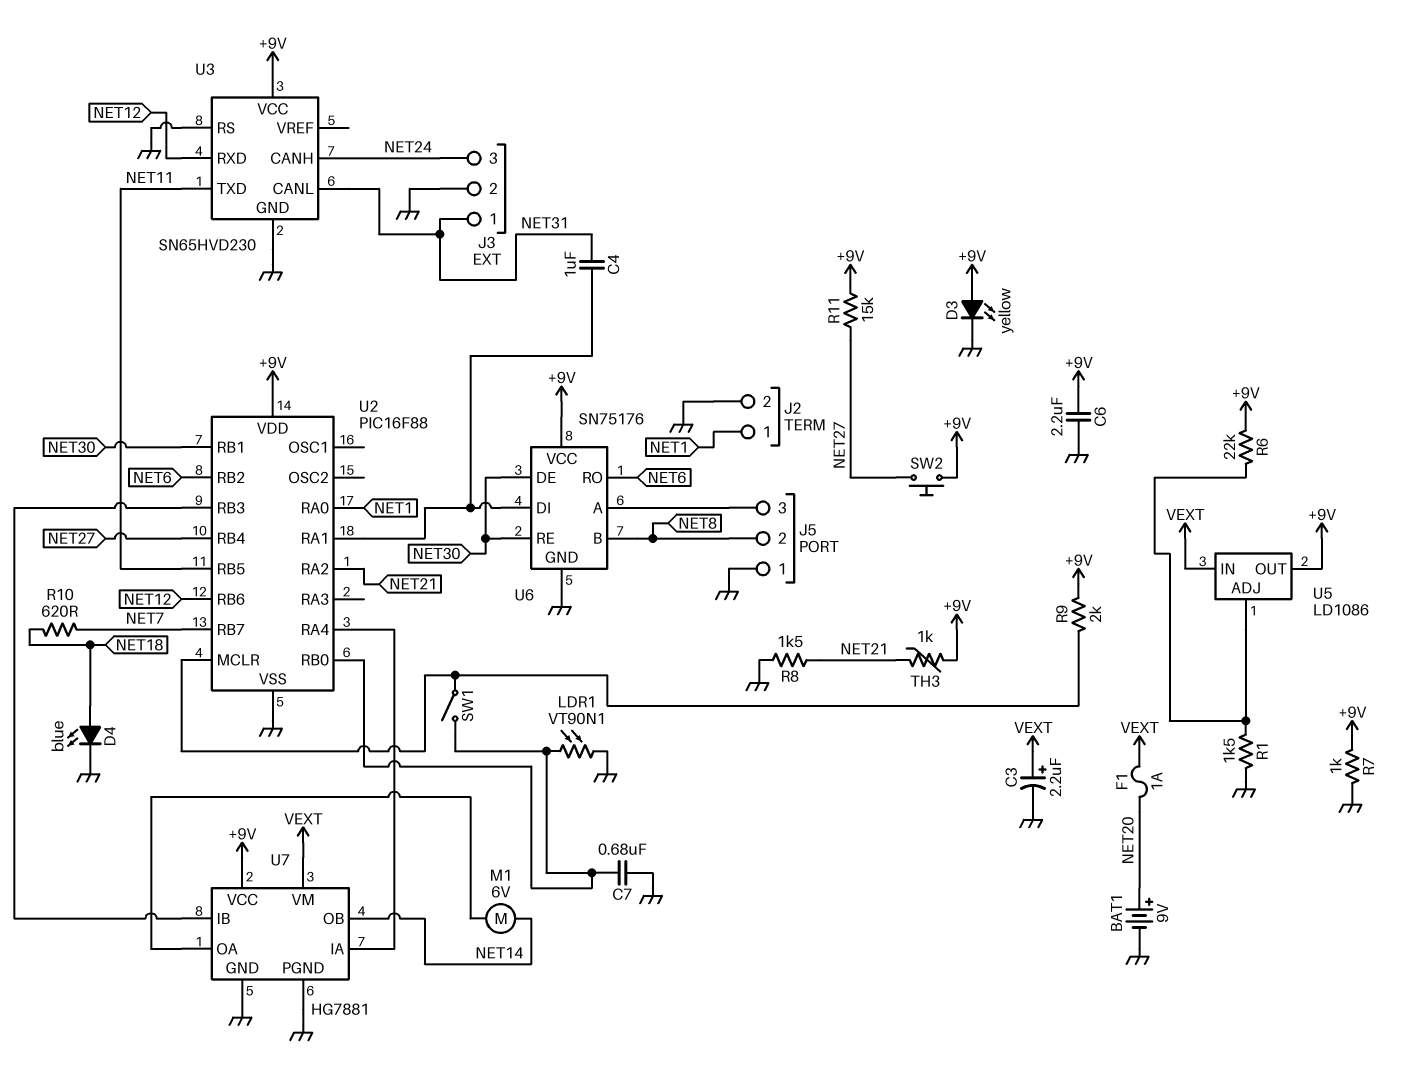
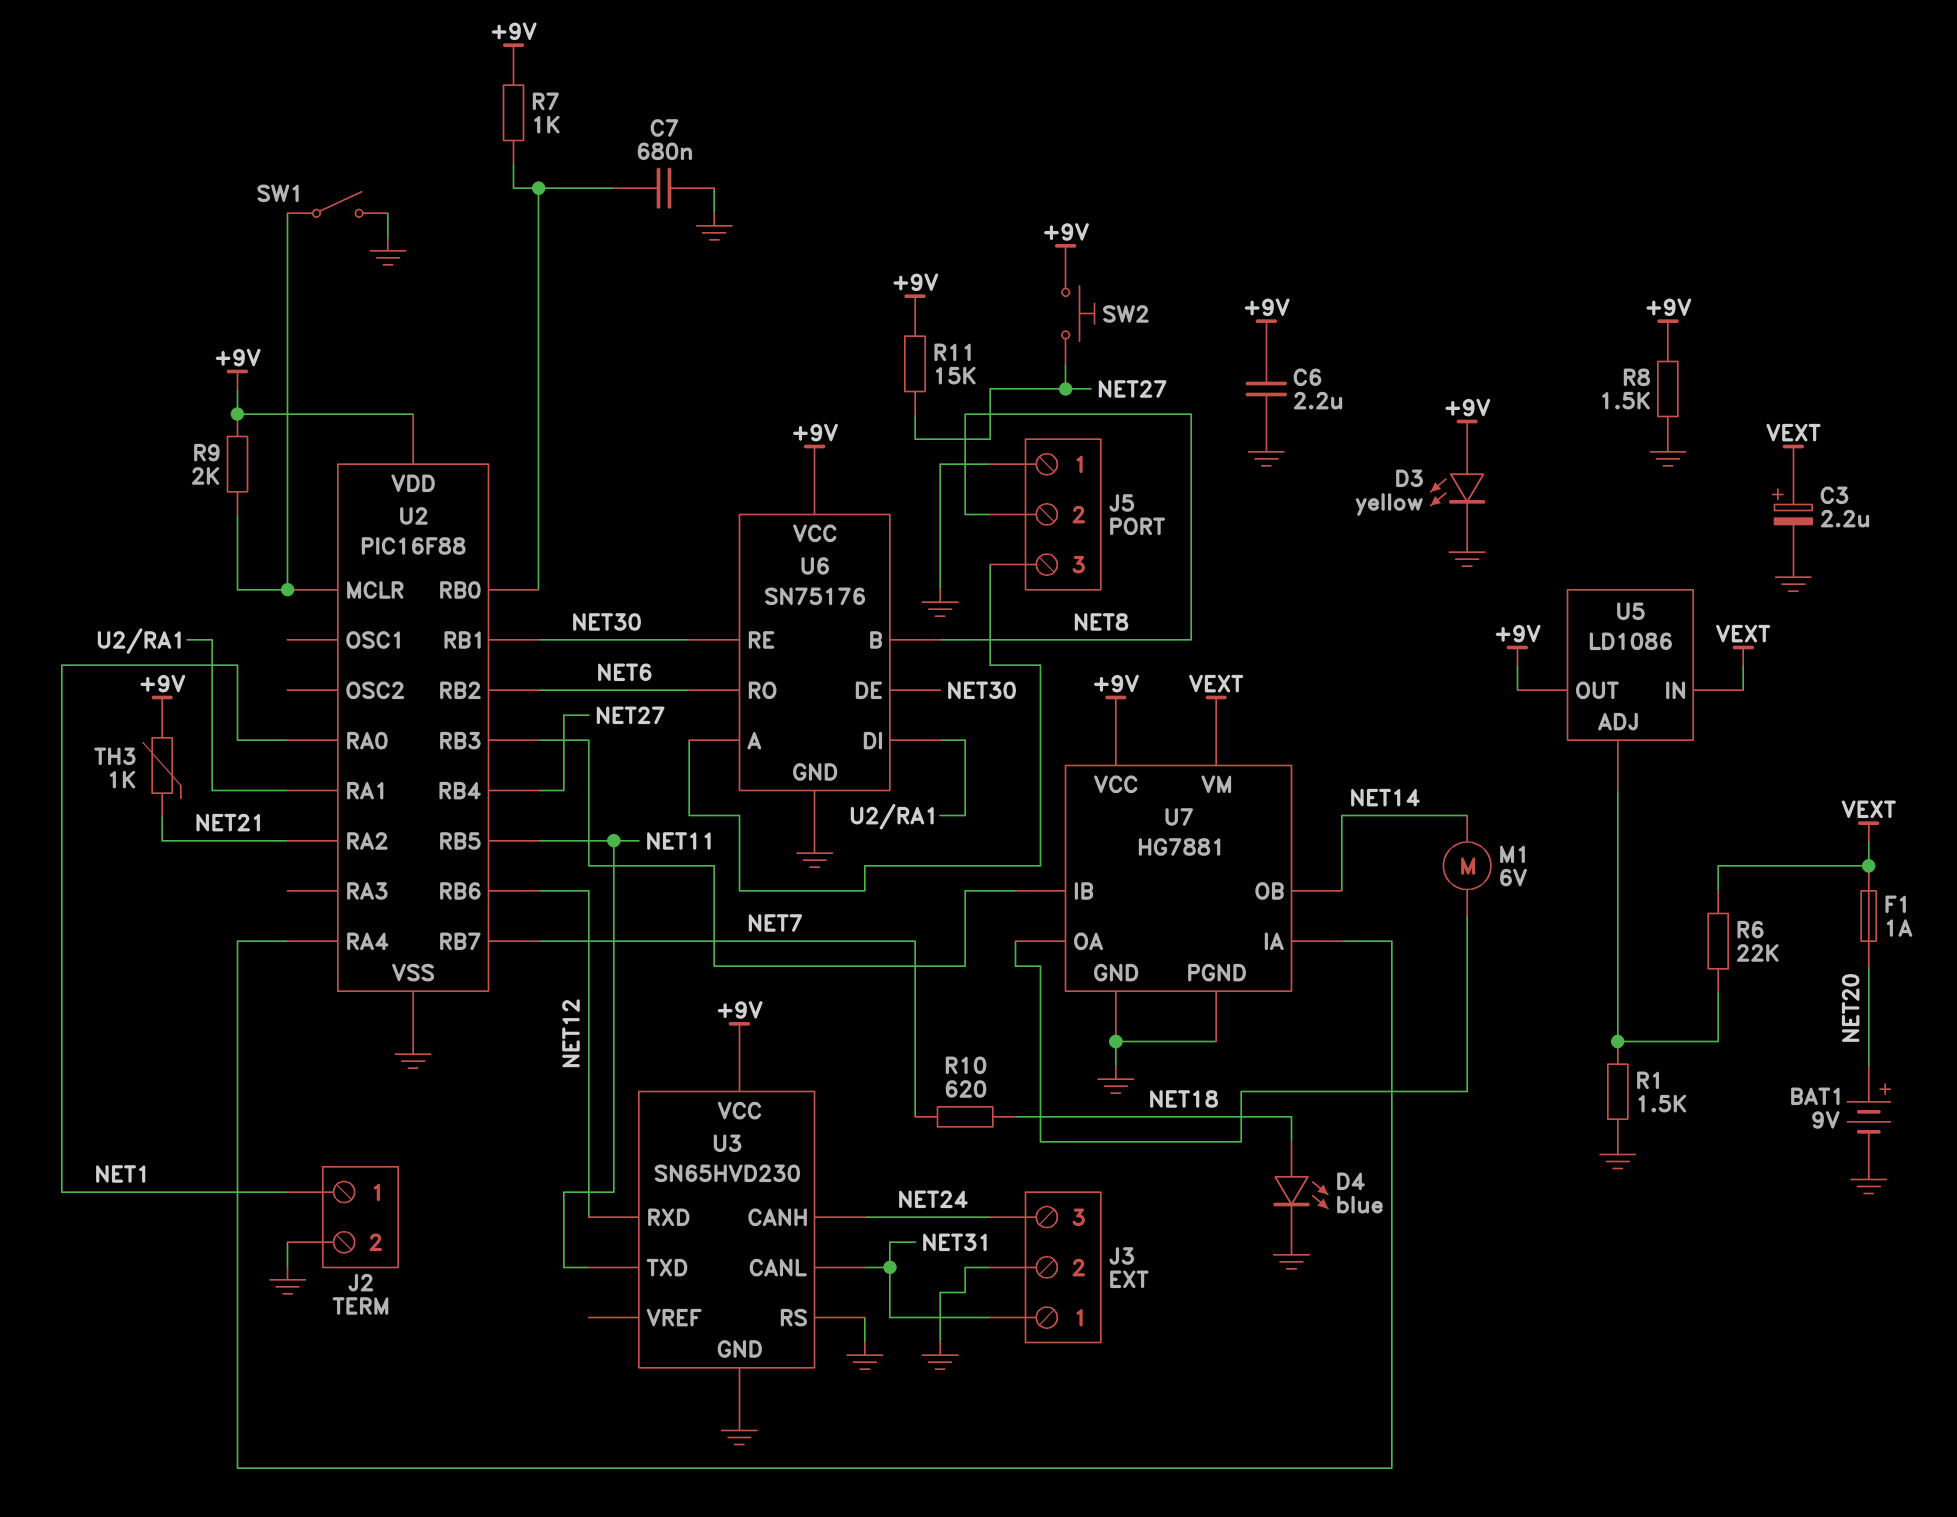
C4: 1uF (NET31, U2/RA1) -> none
LDR1: VT90N1 (GND, U2/RB0) -> none
R6: 22k (+9V, U5/ADJ) -> 22k (U5/ADJ, VEXT)
R7: 1k (+9V, GND) -> 1k (+9V, U2/RB0)
R8: 1.5k (GND, NET21) -> 1.5k (+9V, GND)
SW1: switch (U2/MCLR, U2/RB0) -> switch (GND, U2/MCLR)

